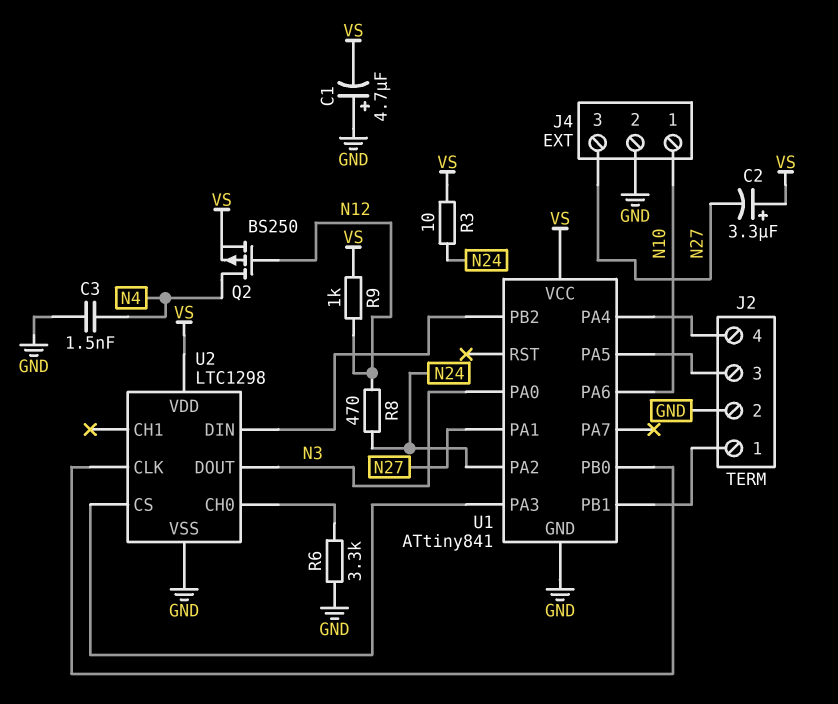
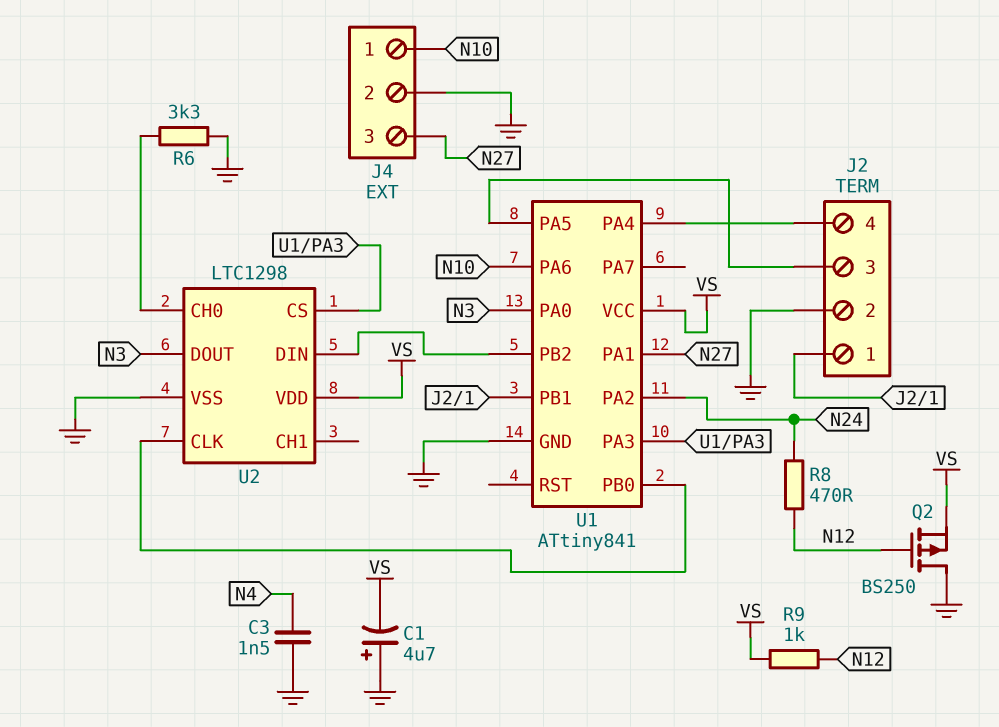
C2: 3.3uF (plus VS, minus N27) -> none
Q2: PMOS BS250 (G N12, D N4, S VS) -> PMOS BS250 (G N12, D GND, S VS)
R3: 10 (N24, VS) -> none

